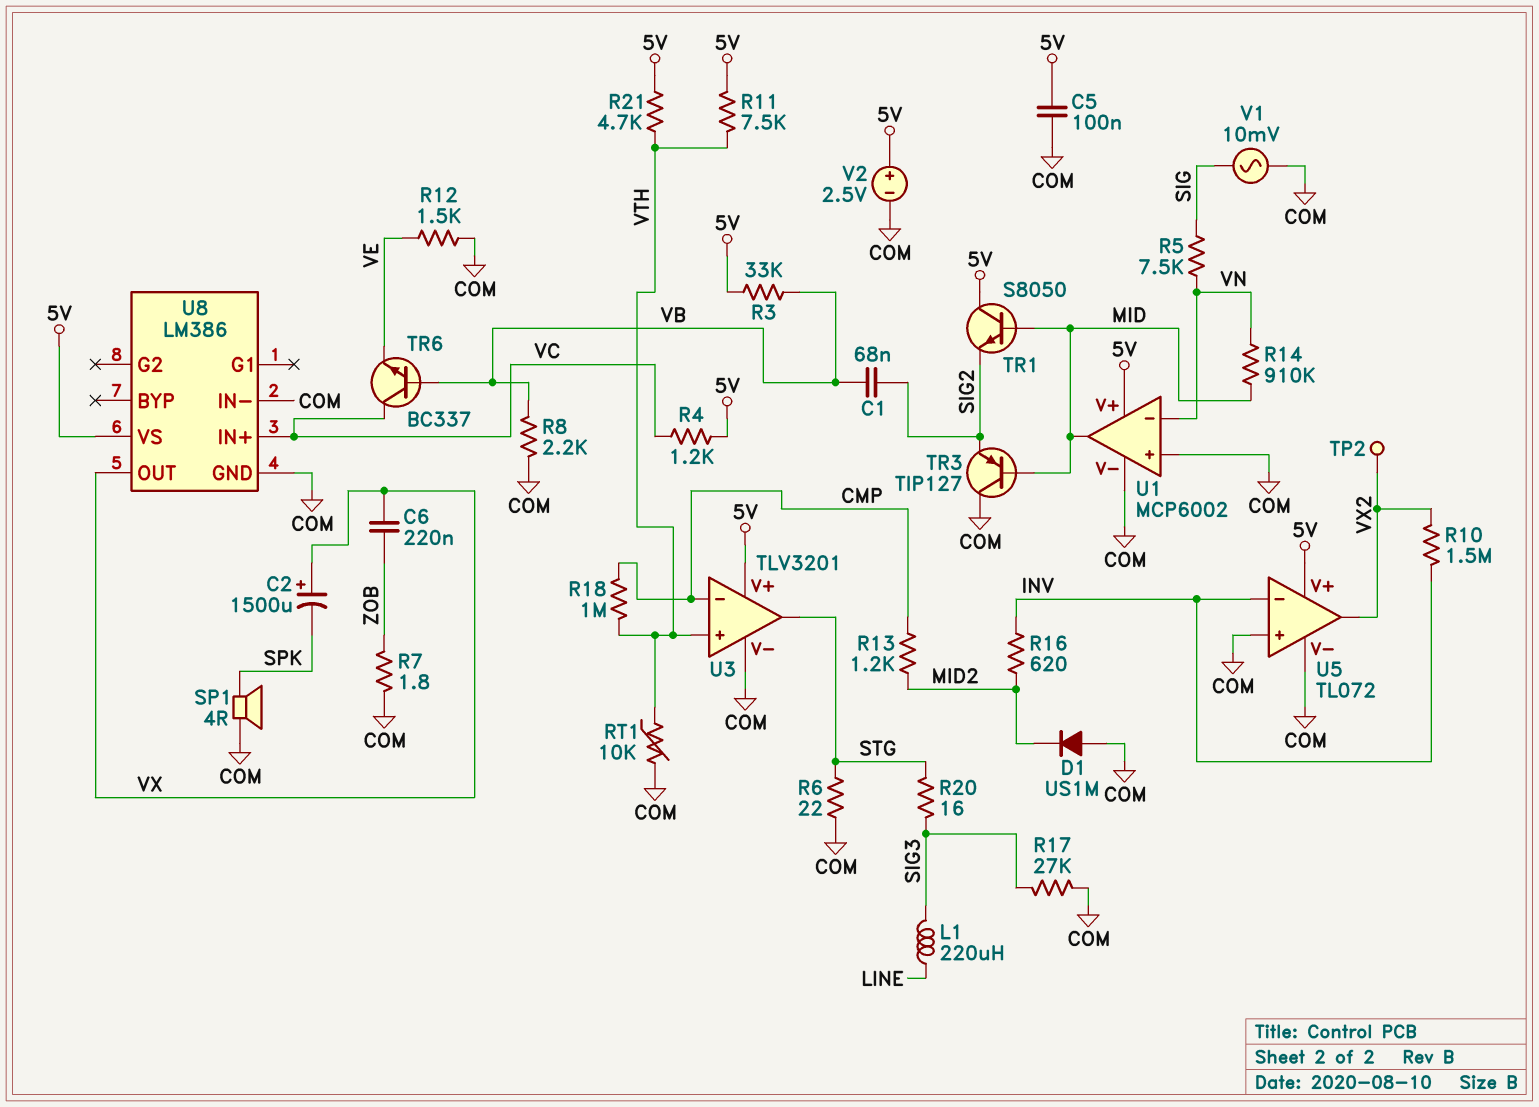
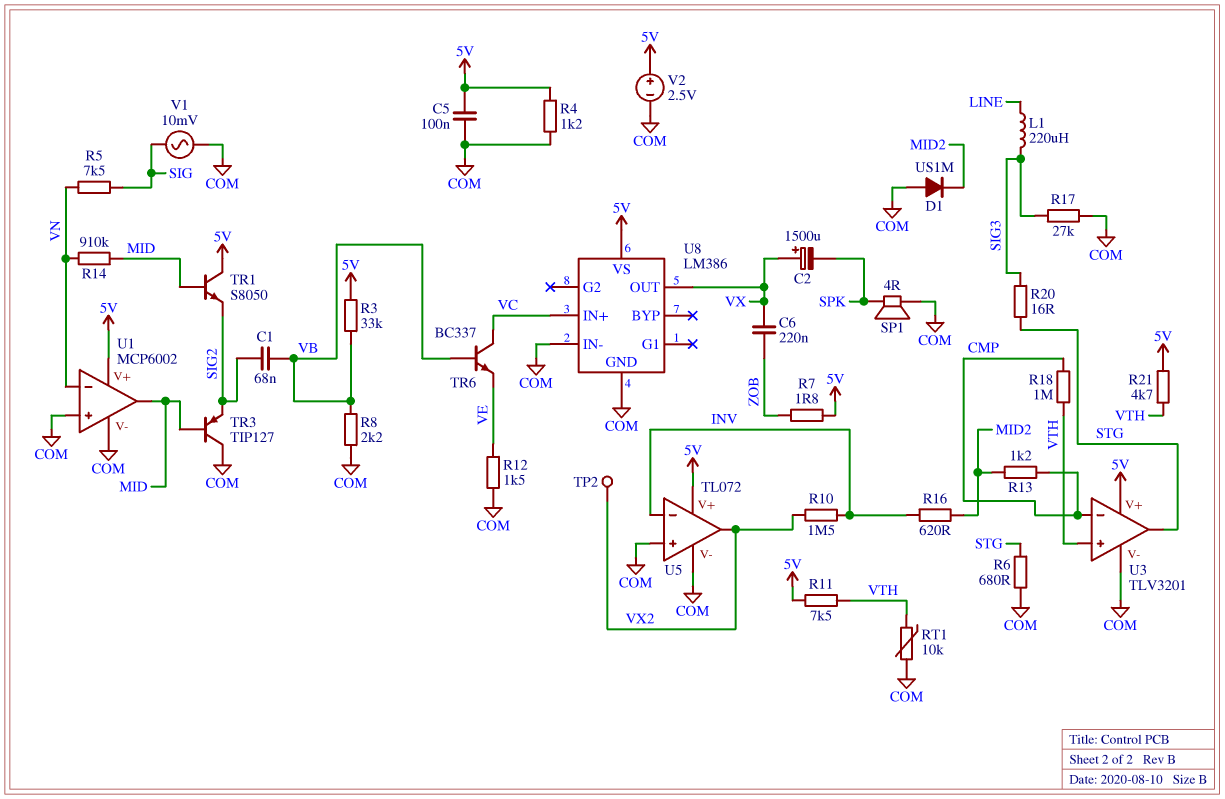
R4: 1.2k (5V, VC) -> 1.2k (5V, COM)
R6: 22 (COM, STG) -> 680 (COM, STG)
R7: 1.8 (COM, ZOB) -> 1.8 (5V, ZOB)

